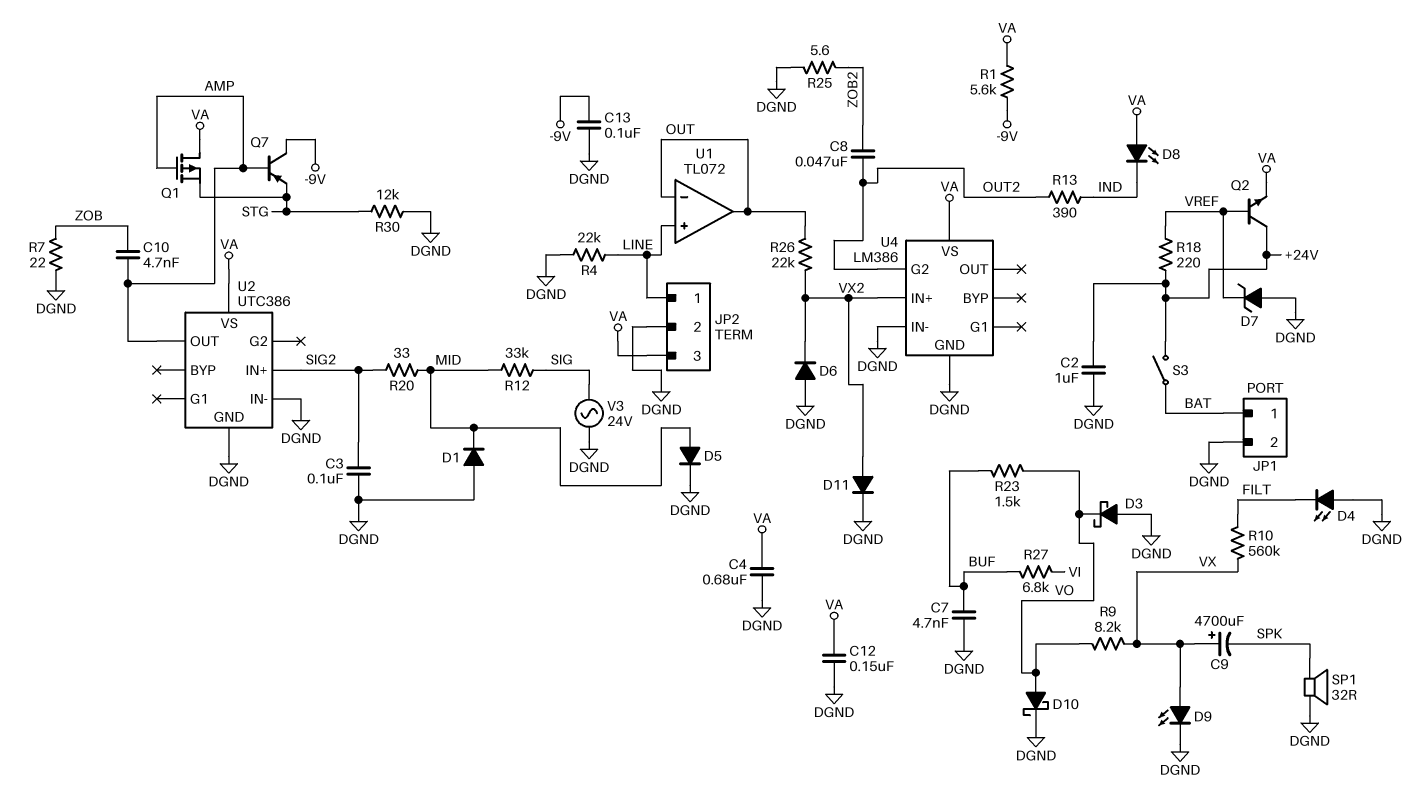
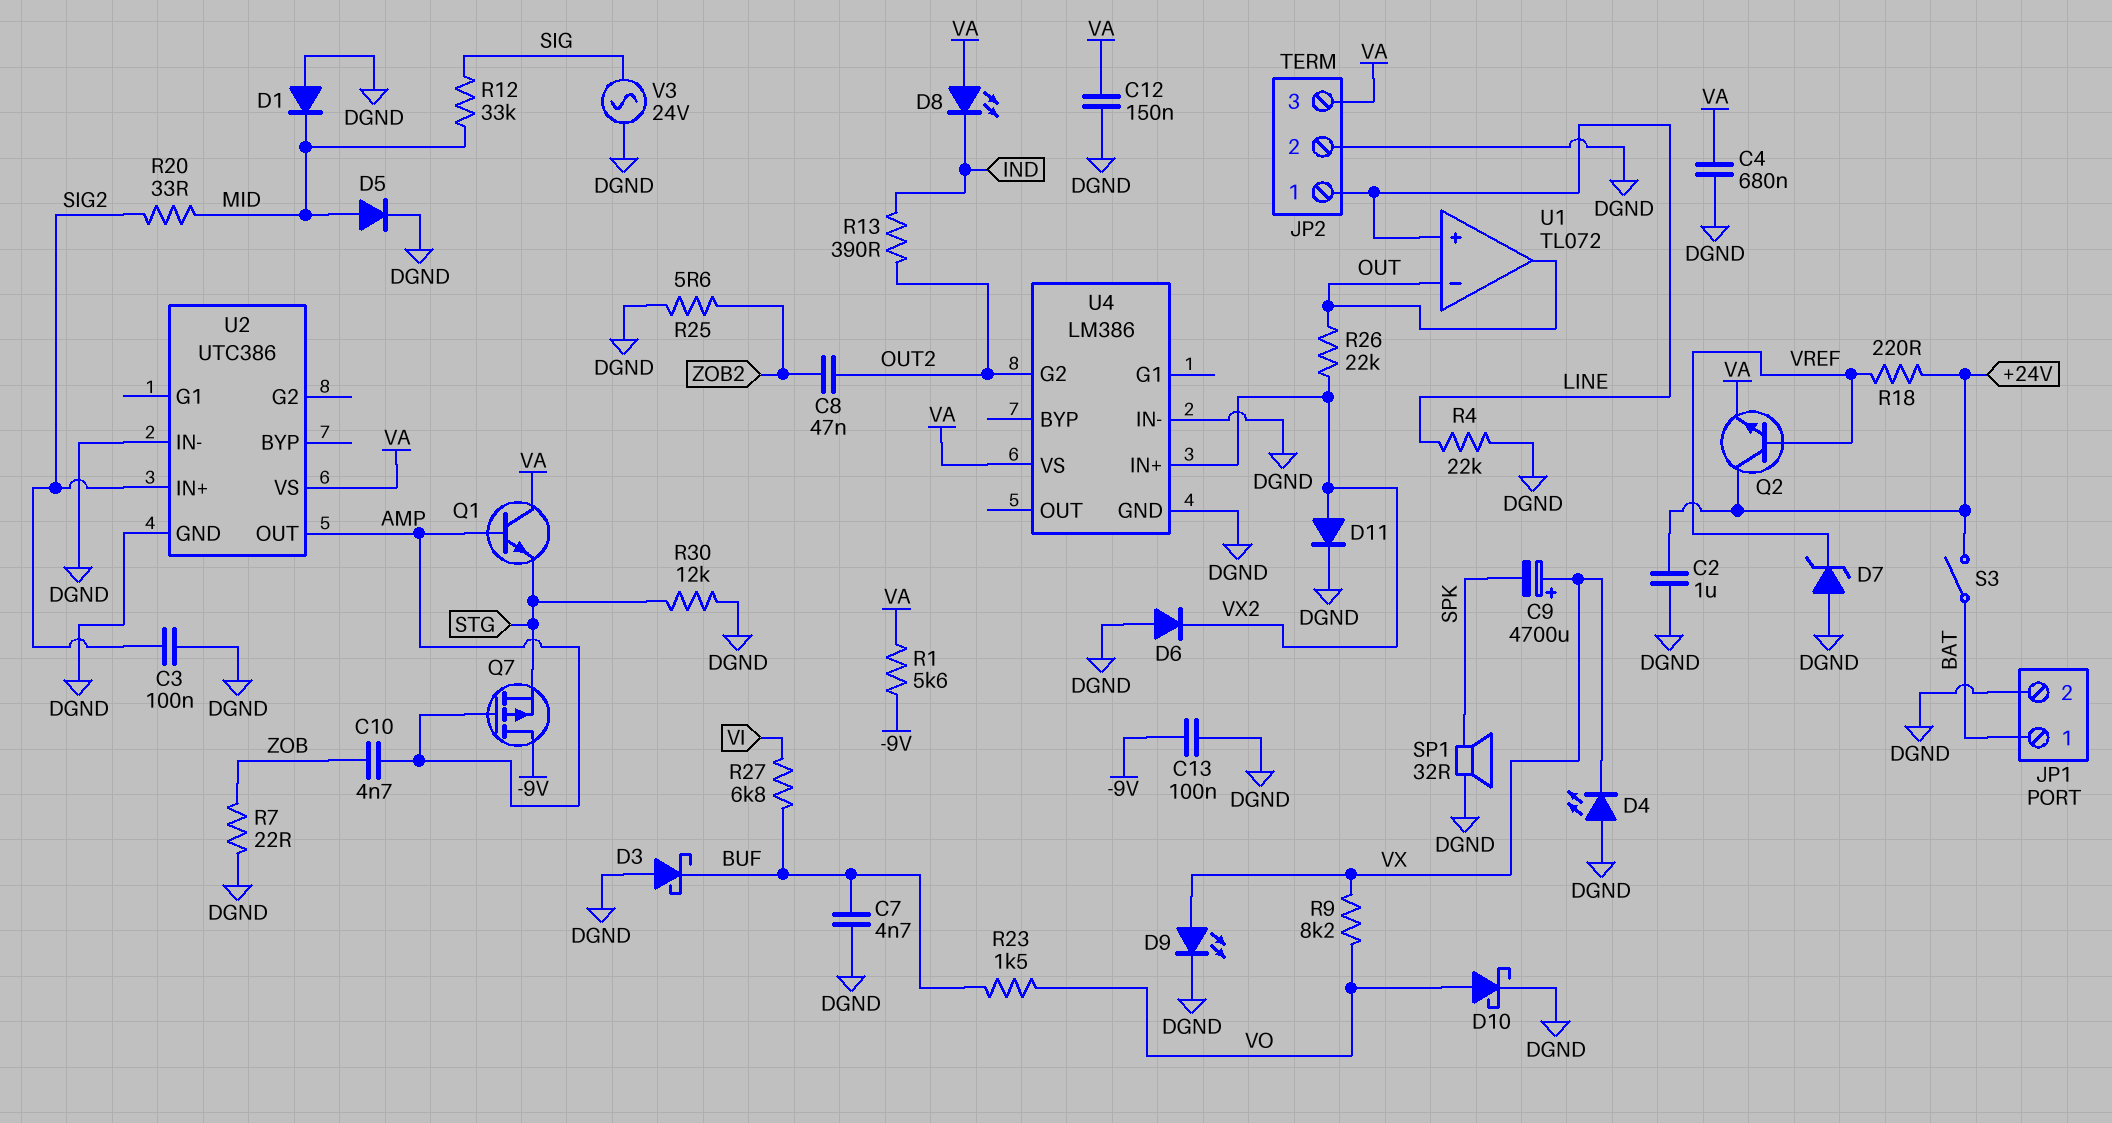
D3: schottky (A DGND, K VO) -> schottky (A DGND, K BUF)
D4: LED (A DGND, K FILT) -> LED (A DGND, K VX)
Q1: PMOS (G AMP, D VA, S STG) -> NPN (B AMP, C VA, E STG)
Q7: PNP (B AMP, C -9V, E STG) -> PMOS (G AMP, D -9V, S STG)
R10: 560k (FILT, VX) -> none

